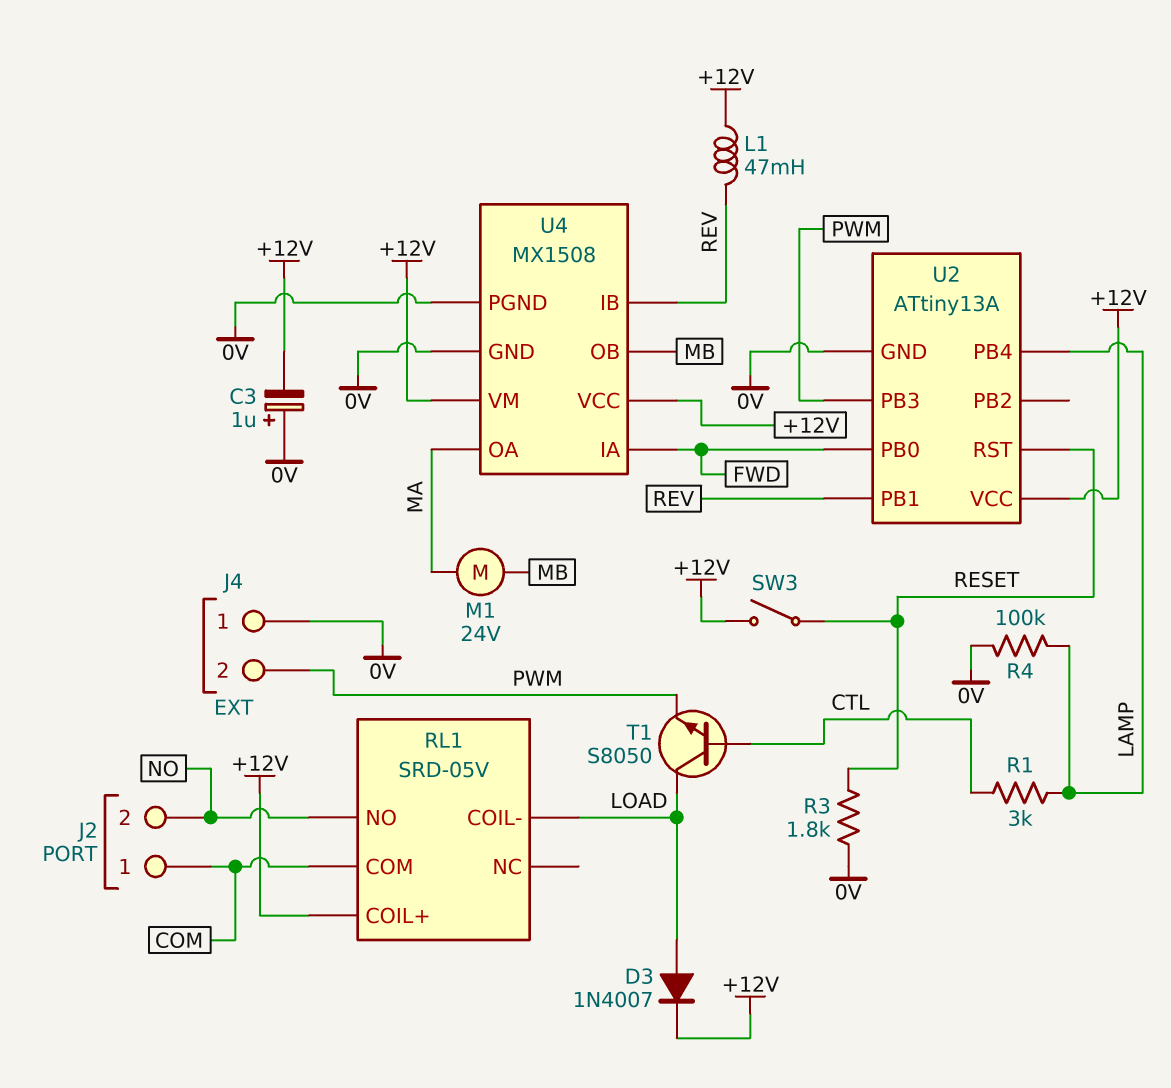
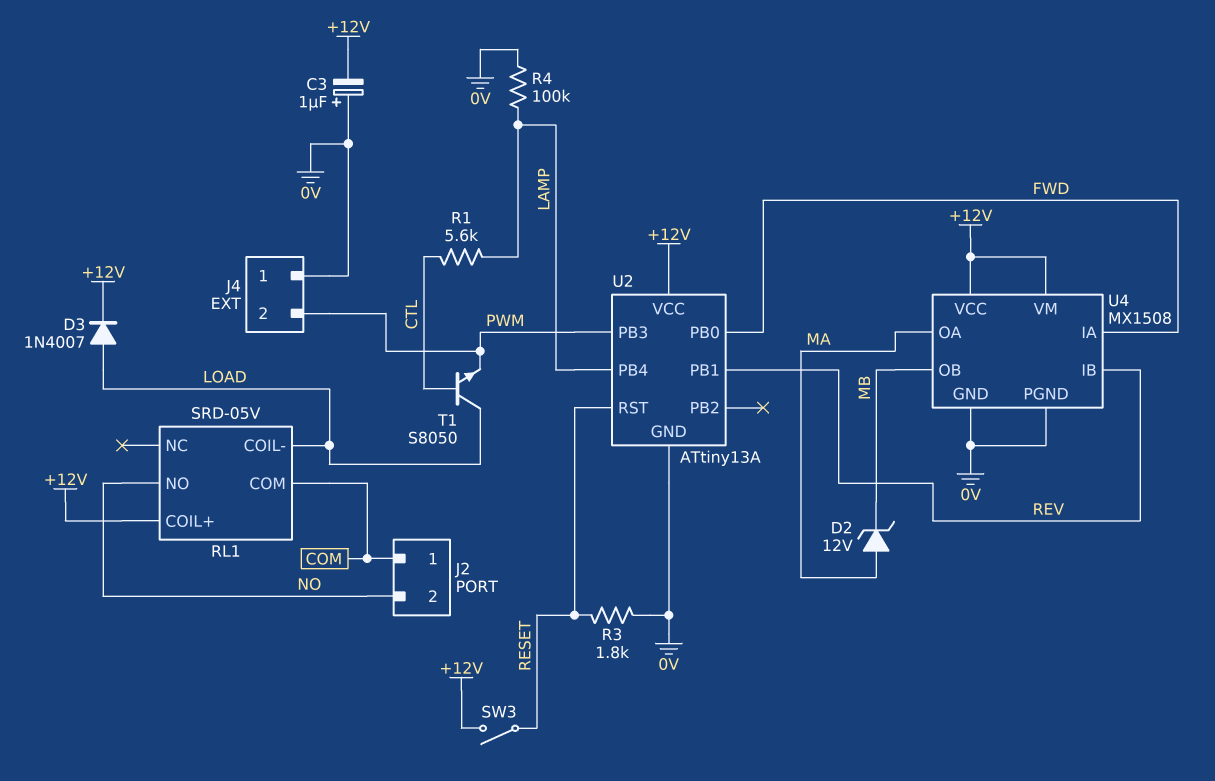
D2: none -> zener 12V (A MA, K MB)
L1: 47mH (+12V, REV) -> none
M1: motor 24V (MA, MB) -> none
R1: 3k (CTL, LAMP) -> 5.6k (CTL, LAMP)

